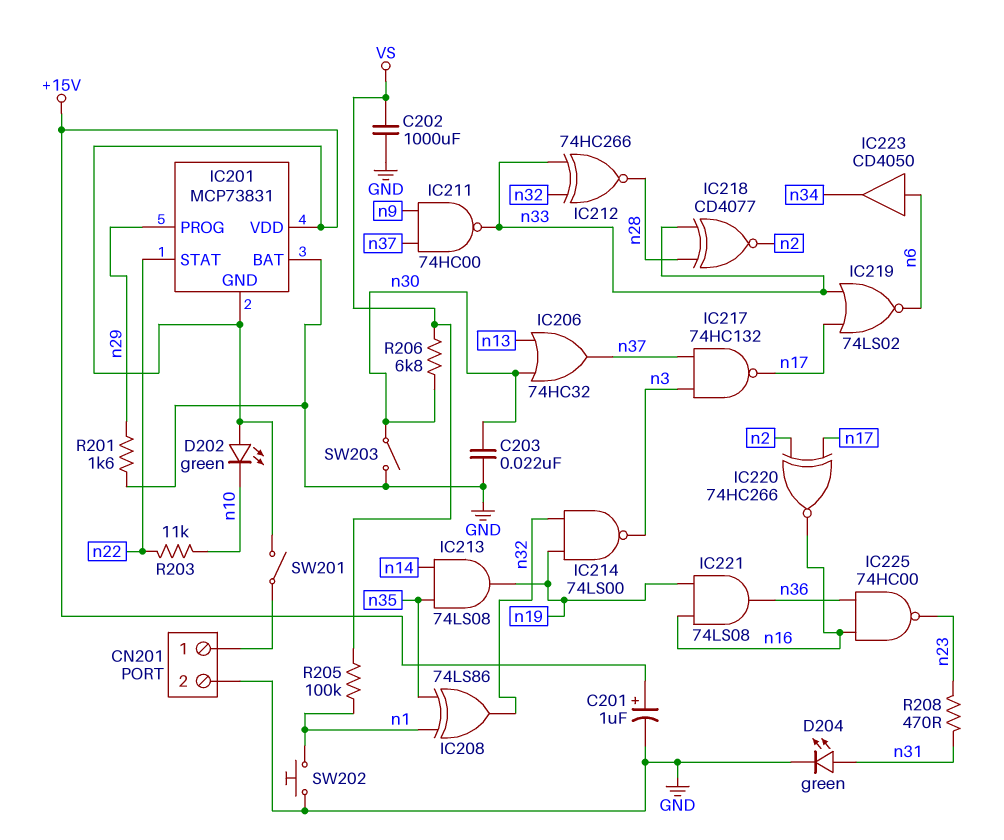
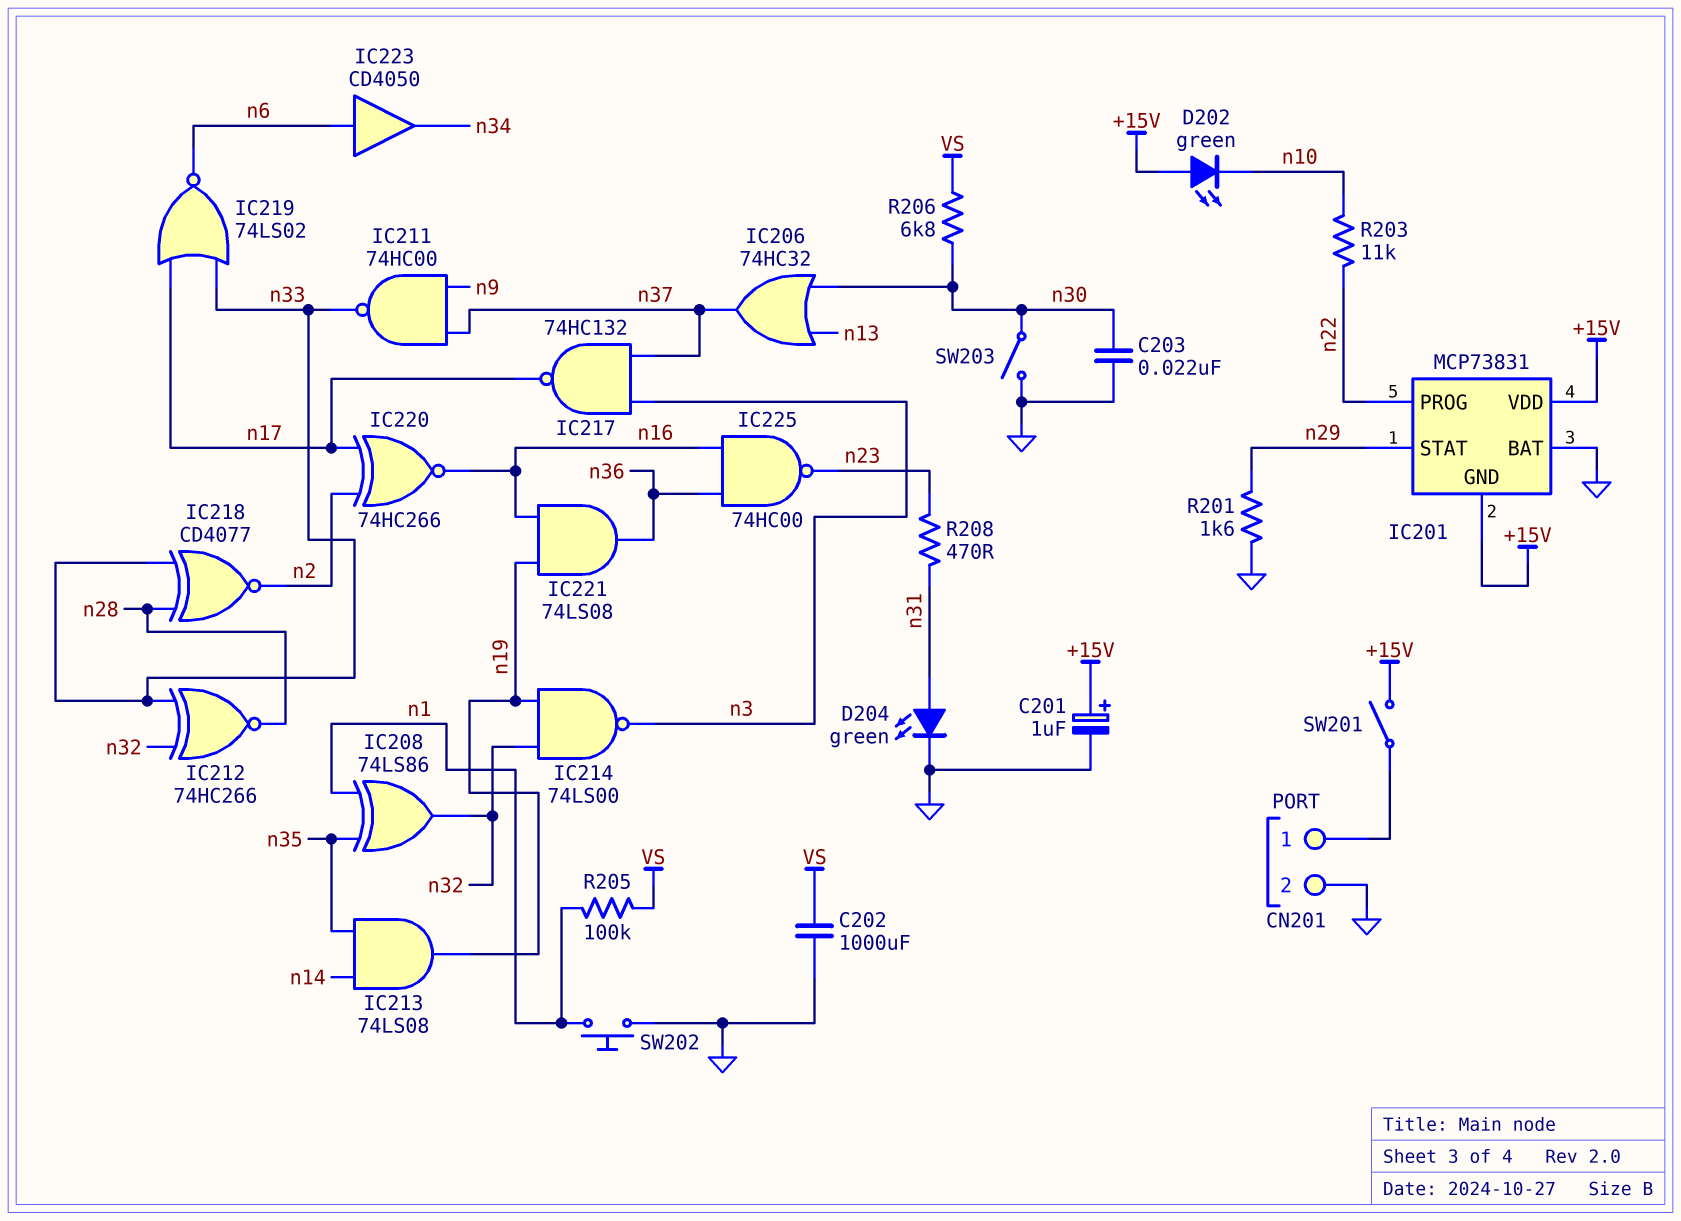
IC201 pin PROG: n29 -> n22
IC201 pin STAT: n22 -> n29

